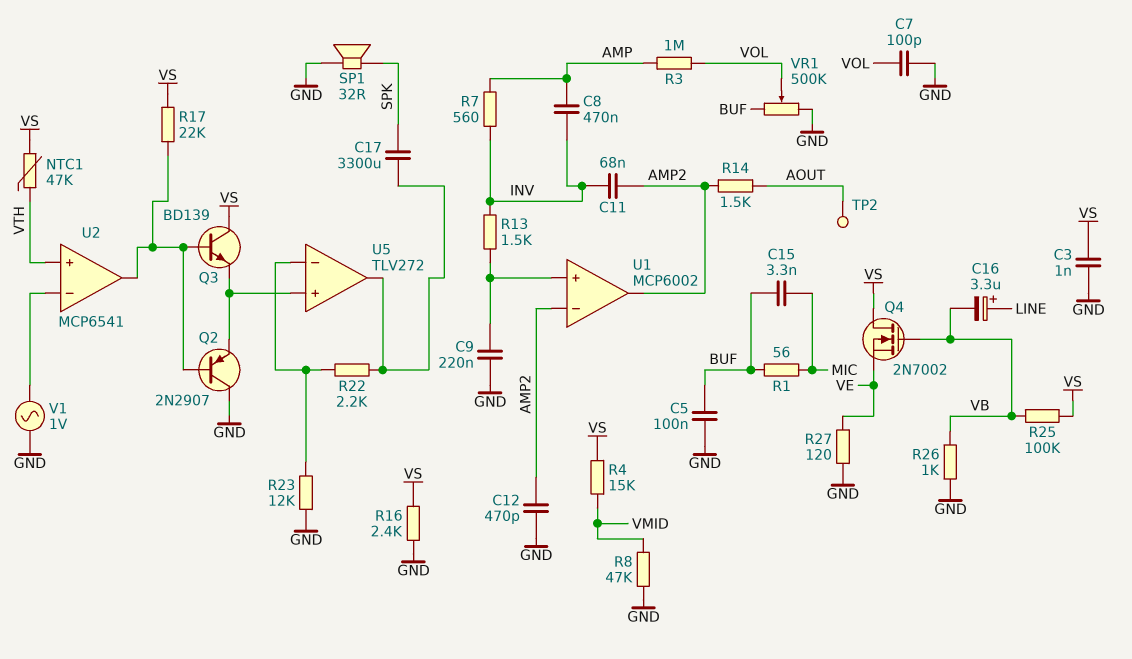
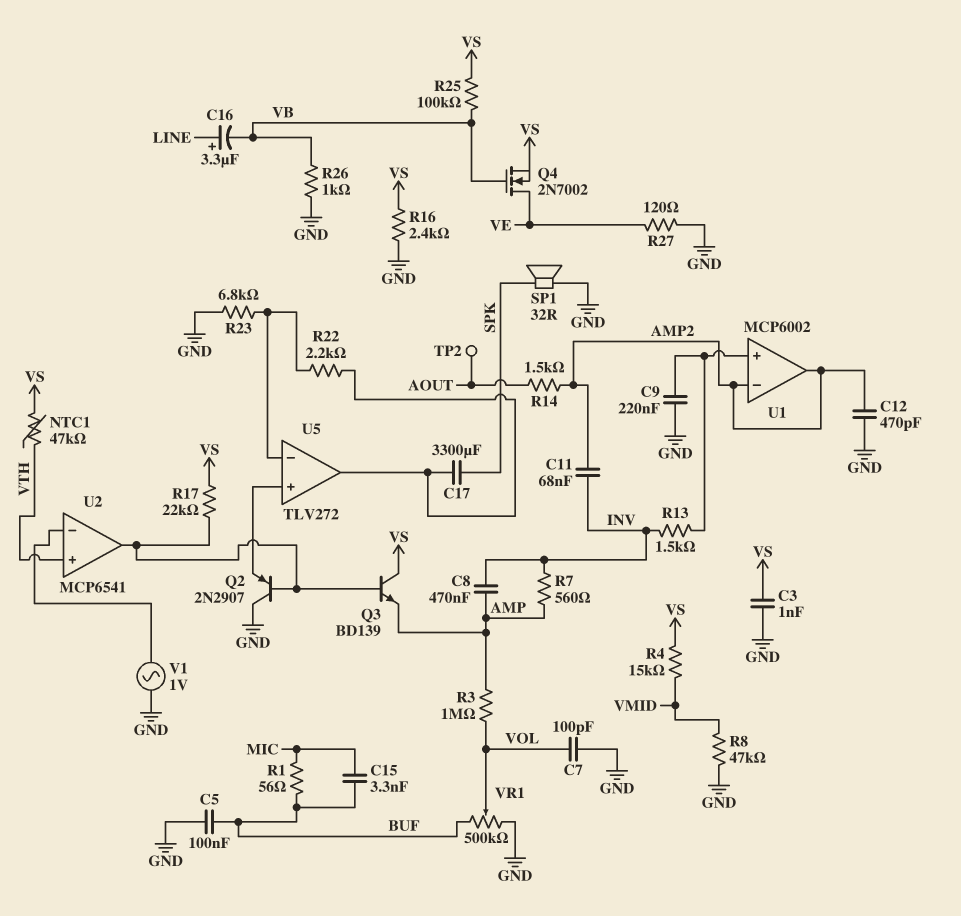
Q3: NPN BD139 (B U2/out, C VS, E U5/in+) -> NPN BD139 (B U2/out, C VS, E AMP)
Q4: NMOS 2N7002 (G VB, D VS, S VE) -> NMOS 2N7002 (G VB, D VE, S VS)
R23: 12k (GND, U5/in-) -> 6.8k (GND, U5/in-)

